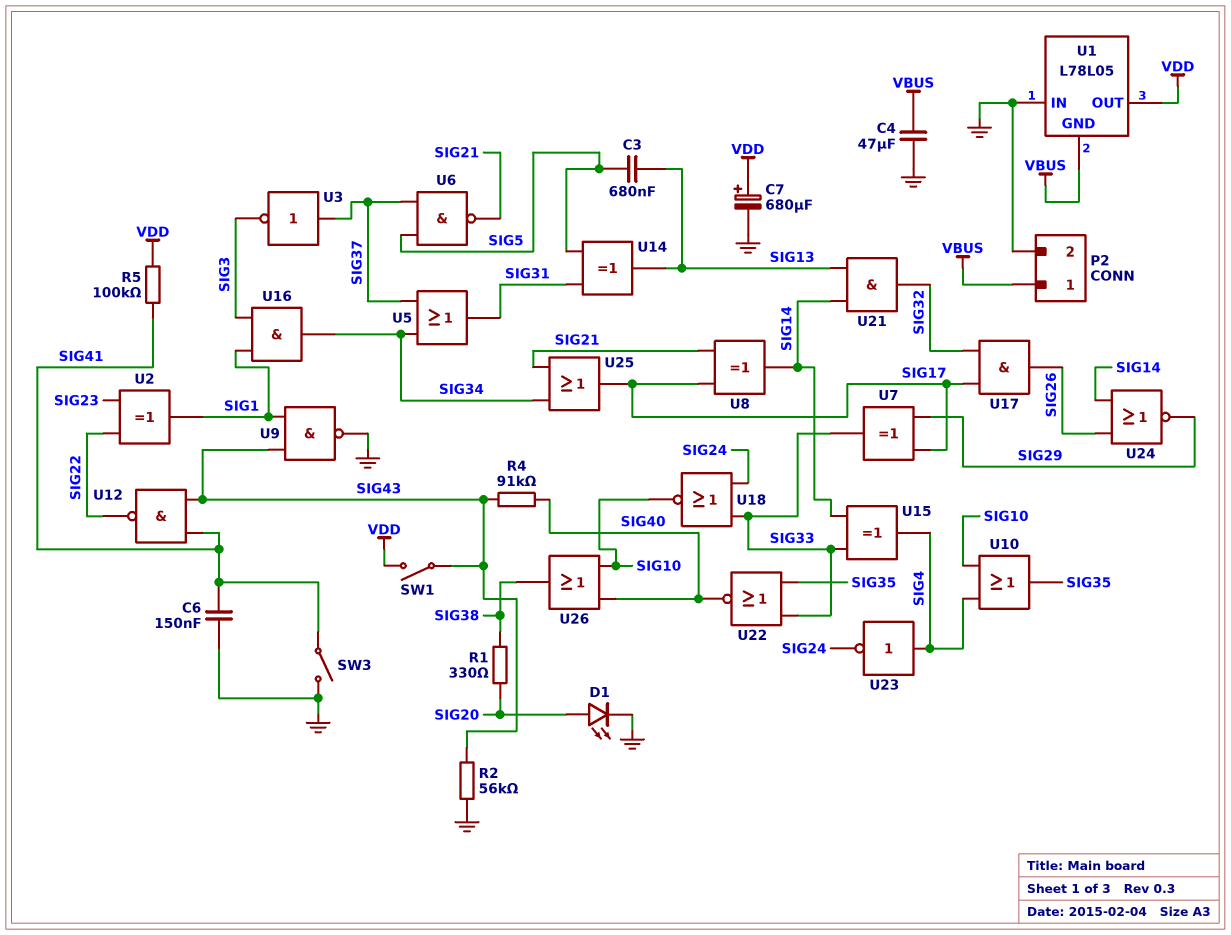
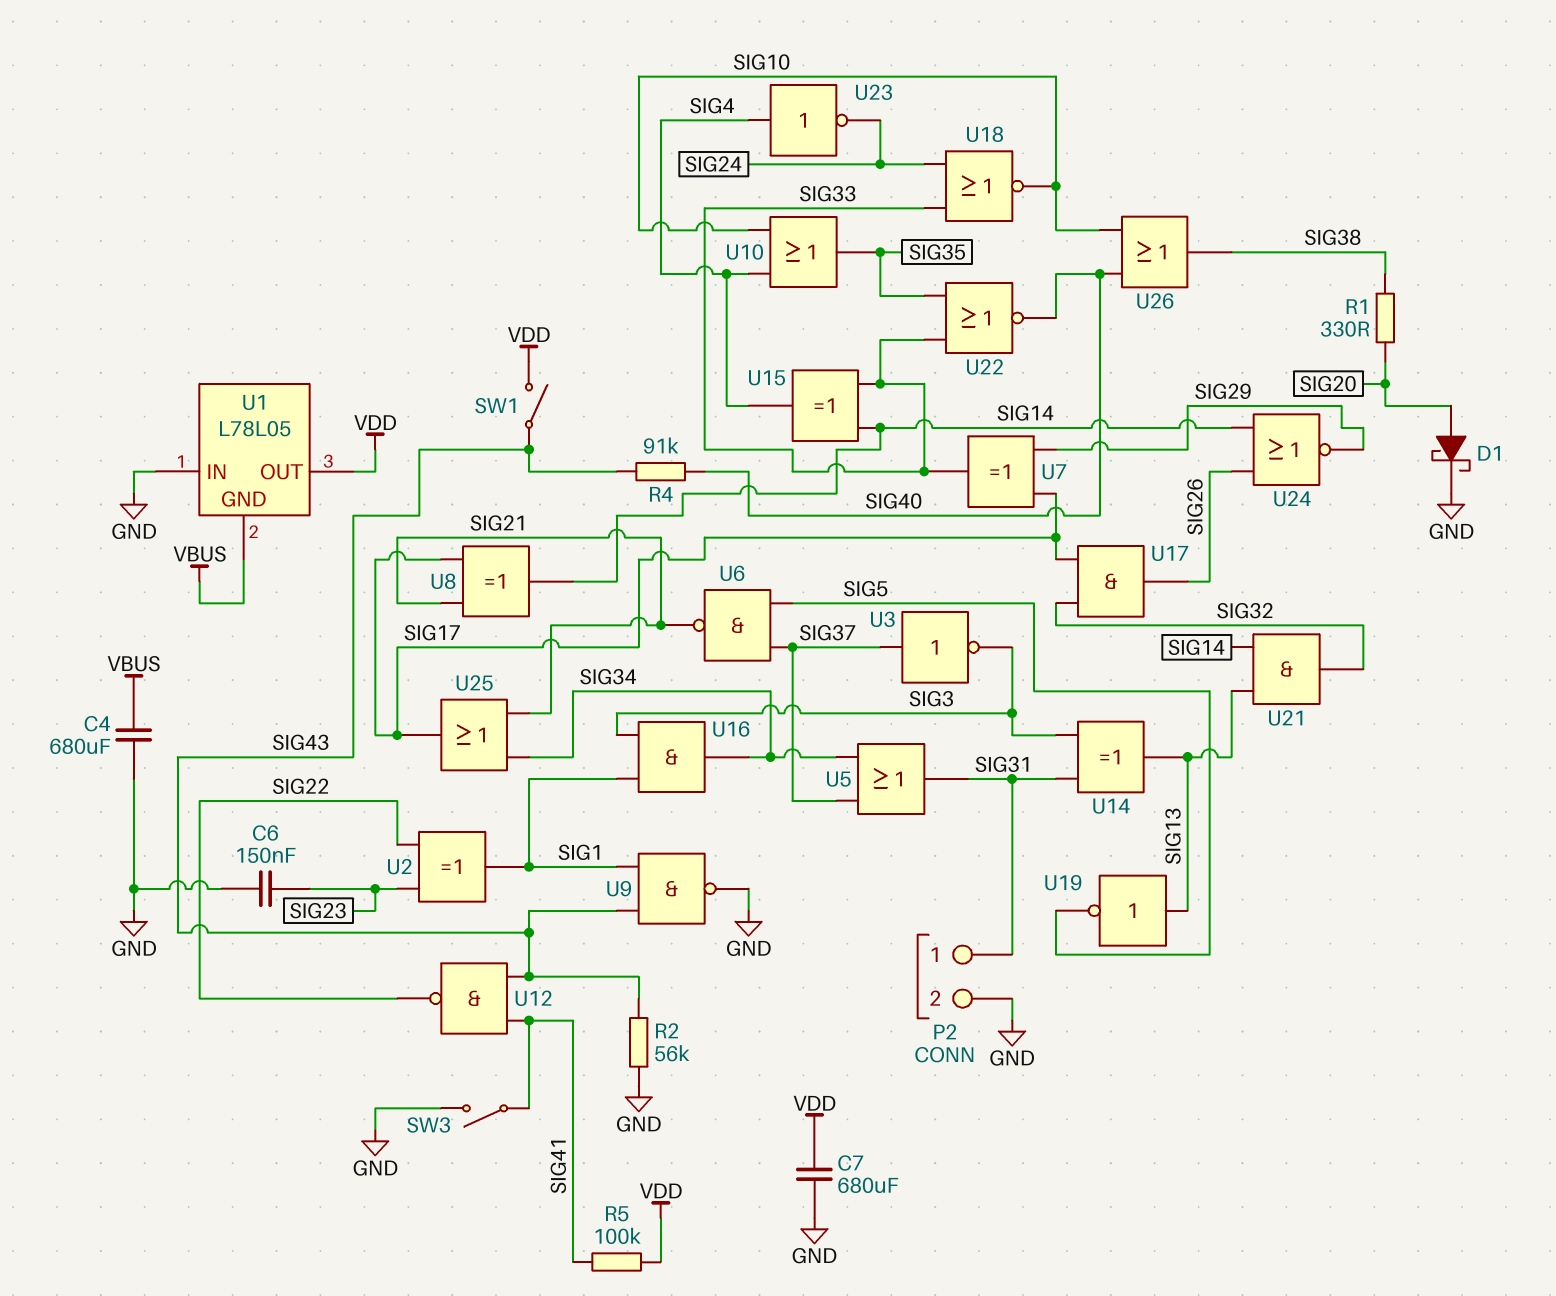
C3: 680nF (SIG5, SIG13) -> none
C4: 47uF (GND, VBUS) -> 680uF (GND, VBUS)
C6: 150nF (GND, SIG41) -> 150nF (GND, SIG23)
C7: 680uF (plus VDD, minus GND) -> 680uF (GND, VDD)
D1: LED (A SIG20, K GND) -> schottky (A SIG20, K GND)
P2 pin 1: VBUS -> SIG31
U14: XOR (in SIG5, in SIG31, out SIG13) -> XOR (in SIG3, in SIG31, out SIG13)
U19: none -> NOT (in SIG13, out SIG5)

